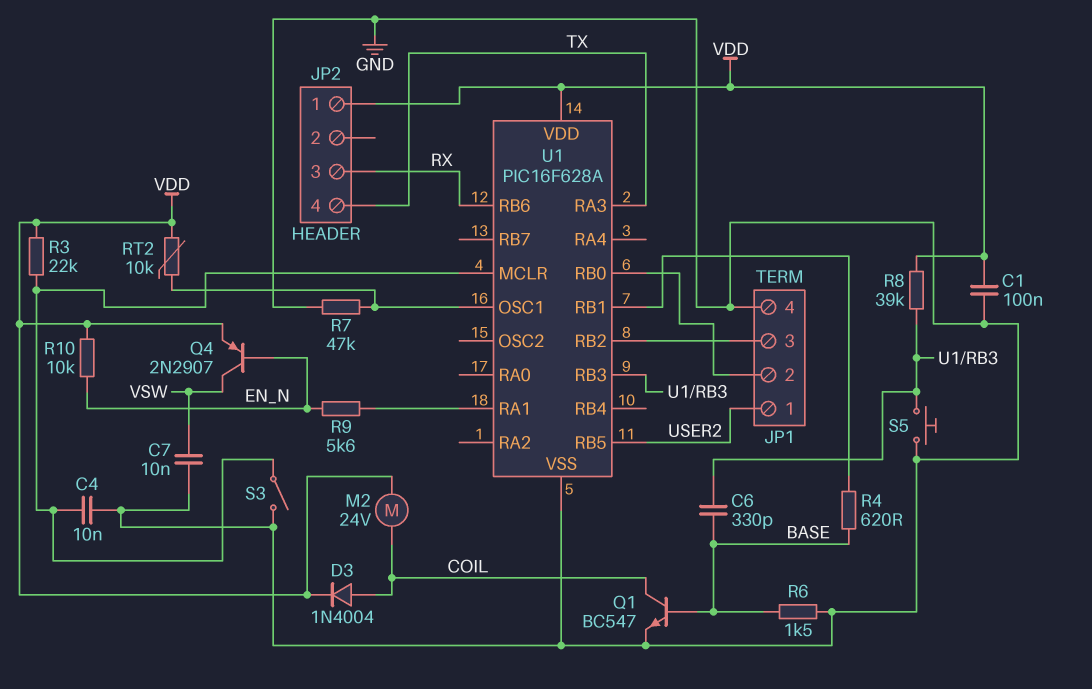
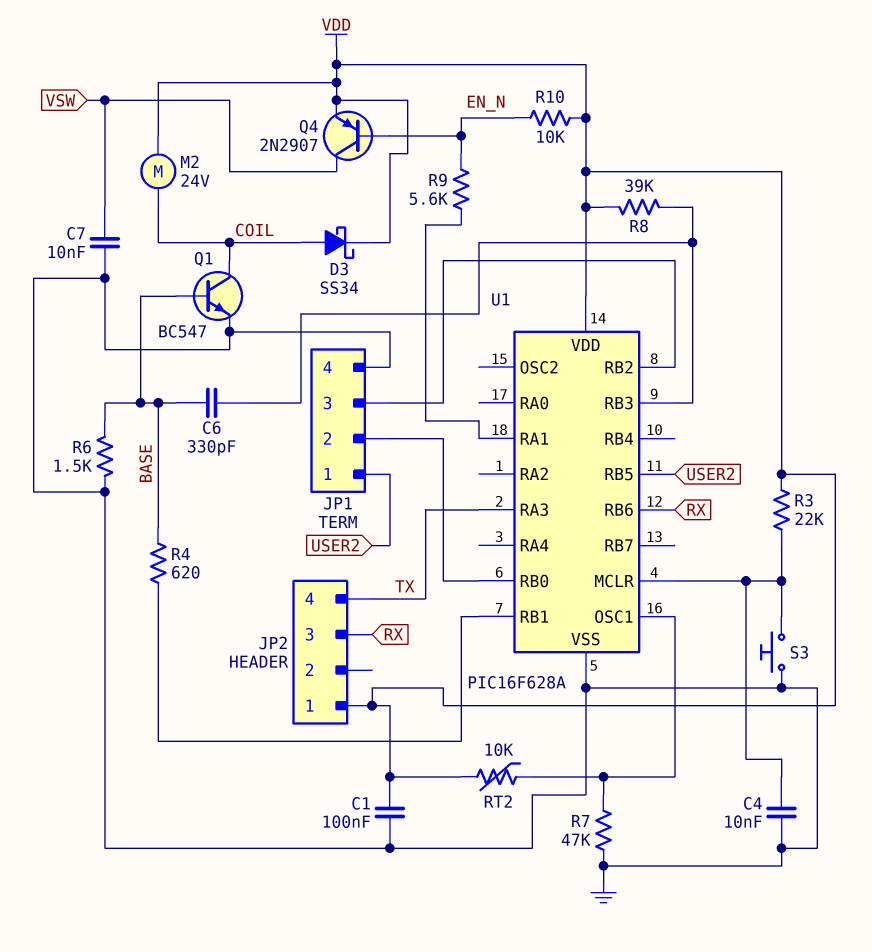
D3: diode 1N4004 (A COIL, K VDD) -> schottky SS34 (A COIL, K VDD)
S3: switch (GND, U1/MCLR) -> button (GND, U1/MCLR)
S5: button (GND, U1/RB3) -> none

